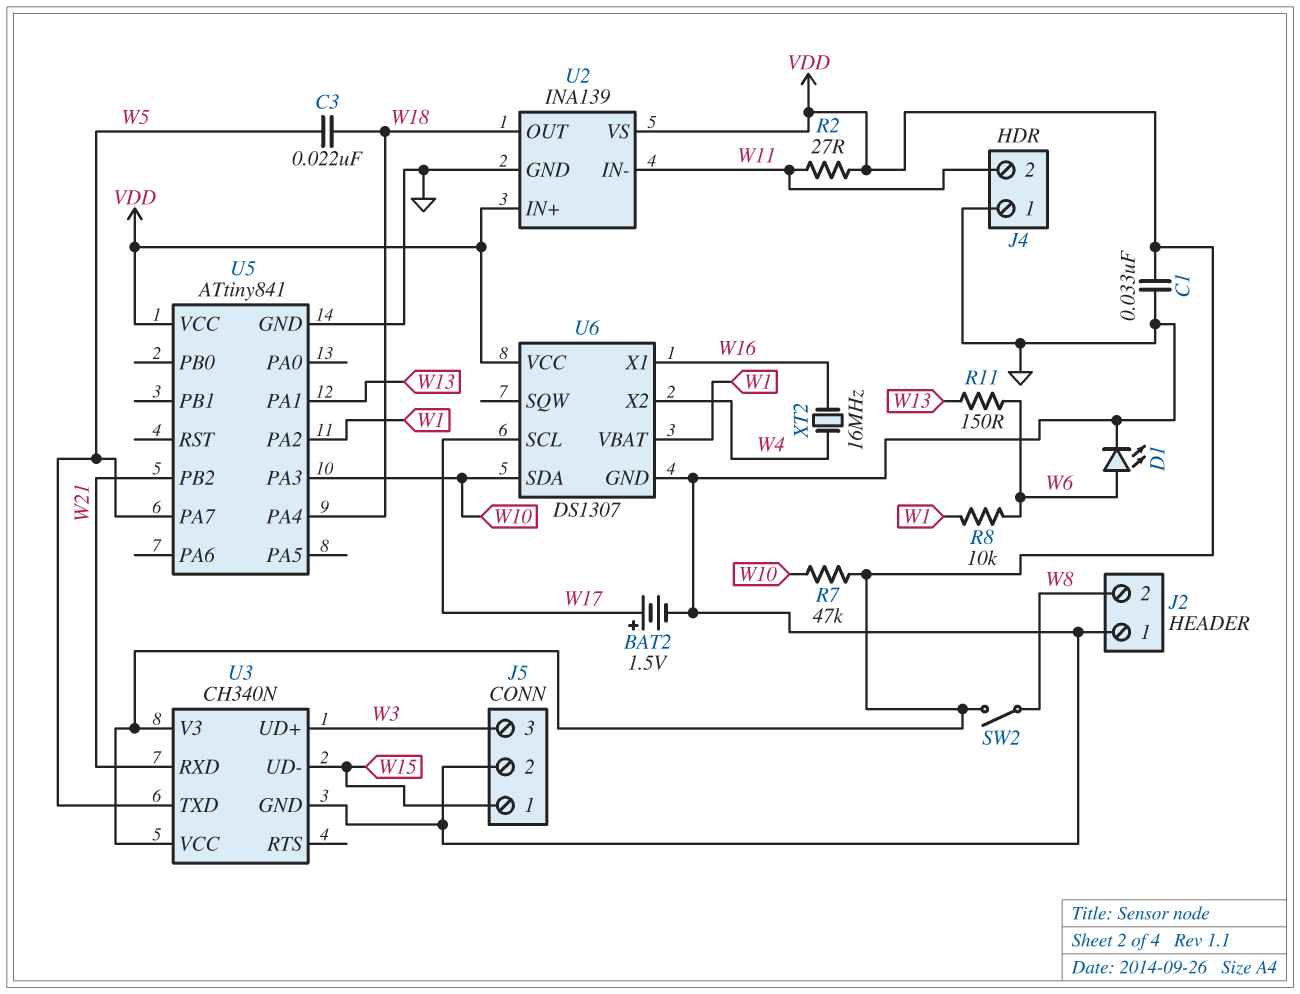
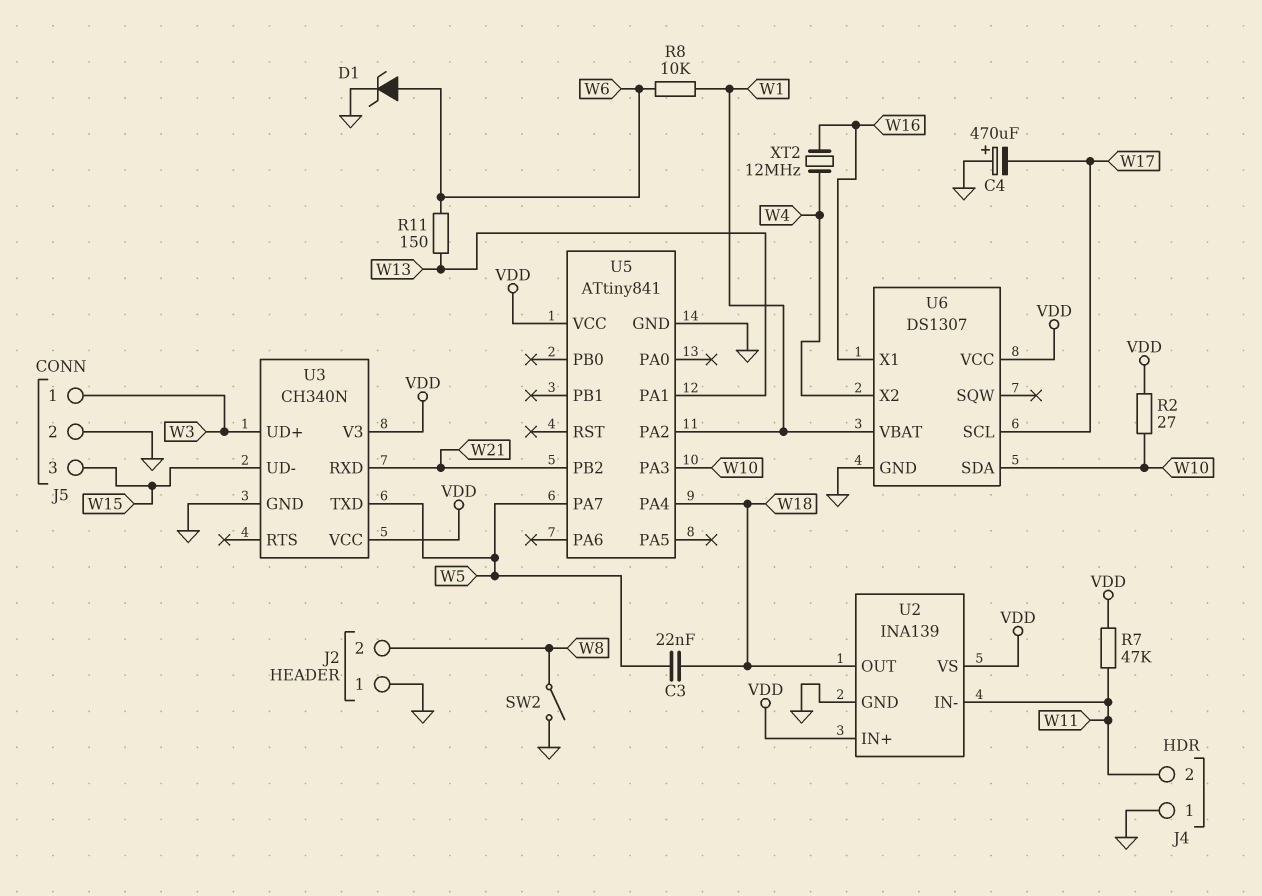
BAT2: 1.5V (plus W17, minus GND) -> none
C1: 33nF (GND, VDD) -> none
C4: none -> 470uF (plus GND, minus W17)
D1: LED (A W6, K GND) -> zener (A W6, K GND)
J5 pin 1: W15 -> W3
J5 pin 3: W3 -> W15
R2: 27 (VDD, W11) -> 27 (VDD, W10)
R7: 47k (VDD, W10) -> 47k (VDD, W11)
SW2: switch (VDD, W8) -> switch (GND, W8)
XT2: 16MHz (W4, W16) -> 12MHz (W4, W16)

